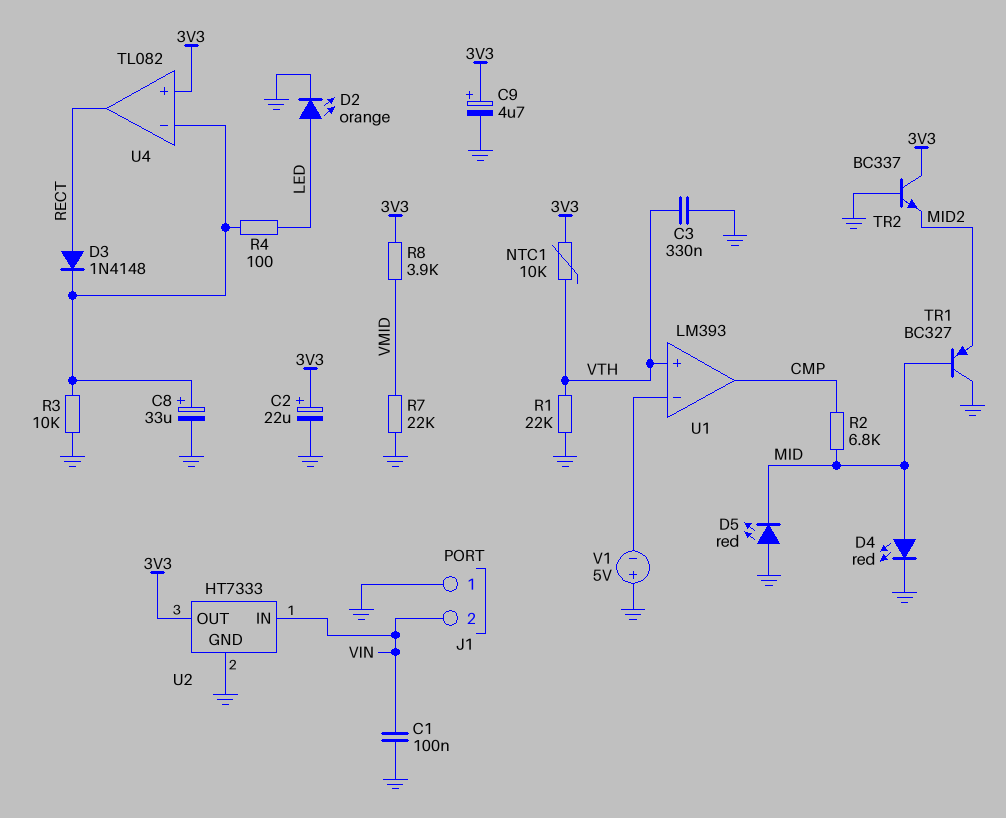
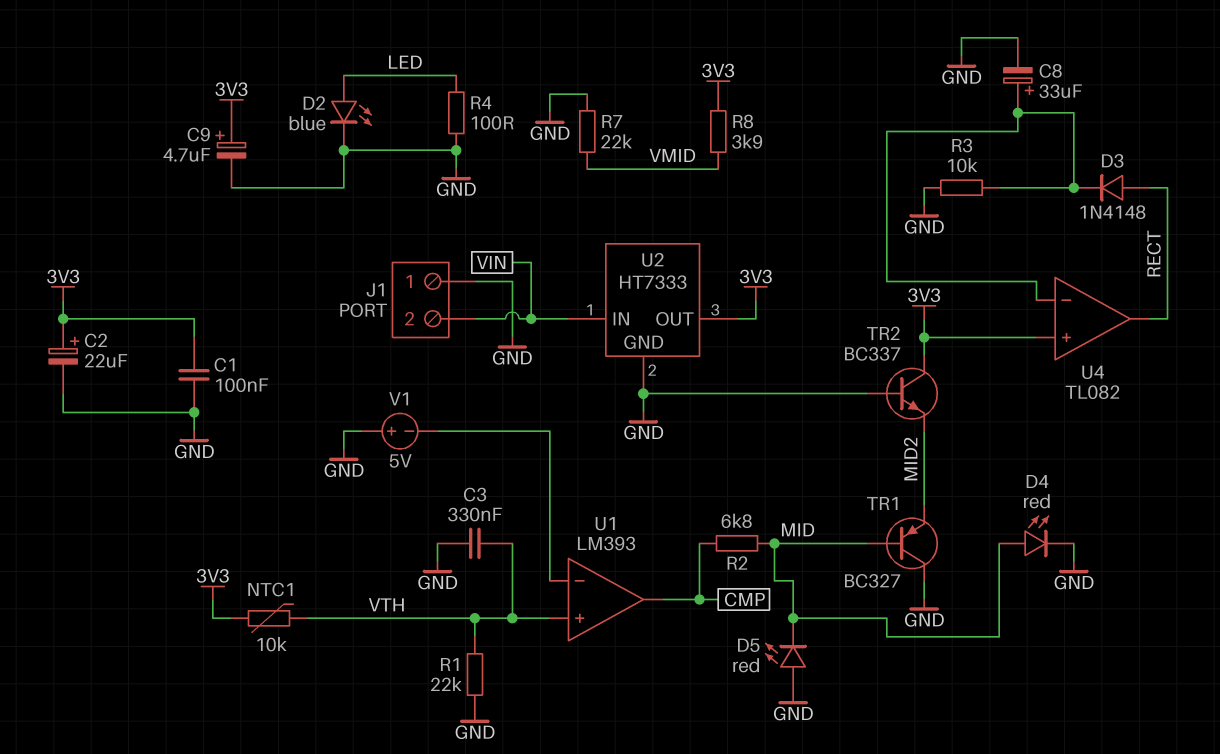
C1: 100nF (GND, VIN) -> 100nF (3V3, GND)
D2: LED orange (A LED, K GND) -> LED blue (A LED, K GND)
R4: 100 (LED, U4/in-) -> 100 (GND, LED)

